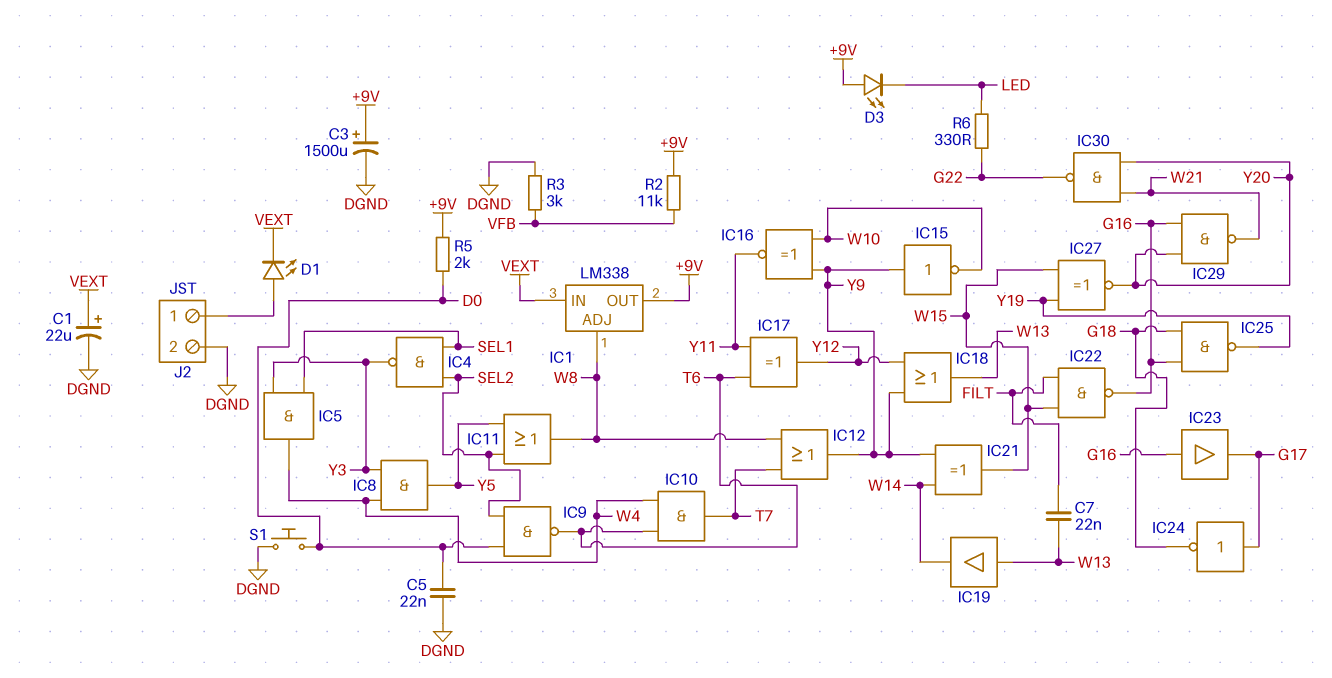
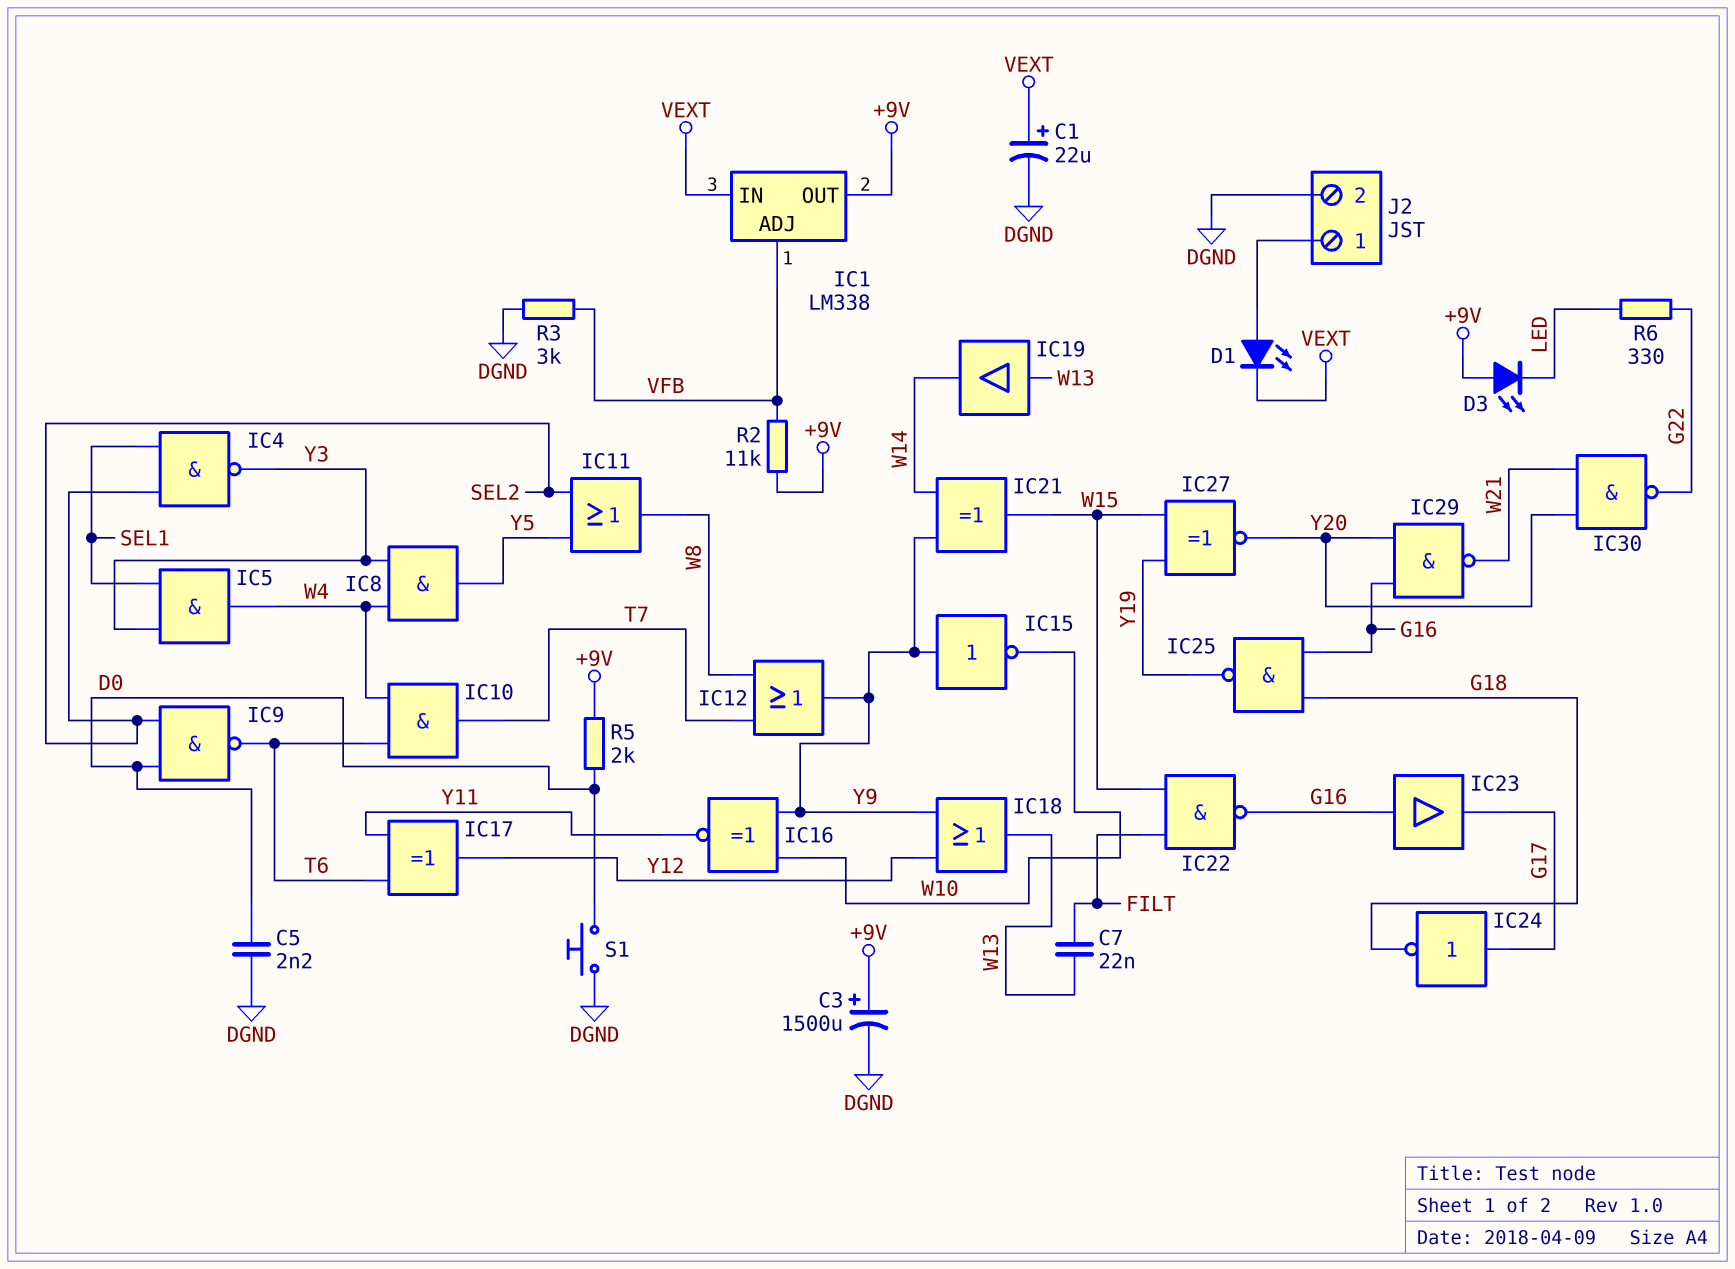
C5: 22nF (D0, DGND) -> 2.2nF (D0, DGND)
IC1 pin ADJ: W8 -> VFB

